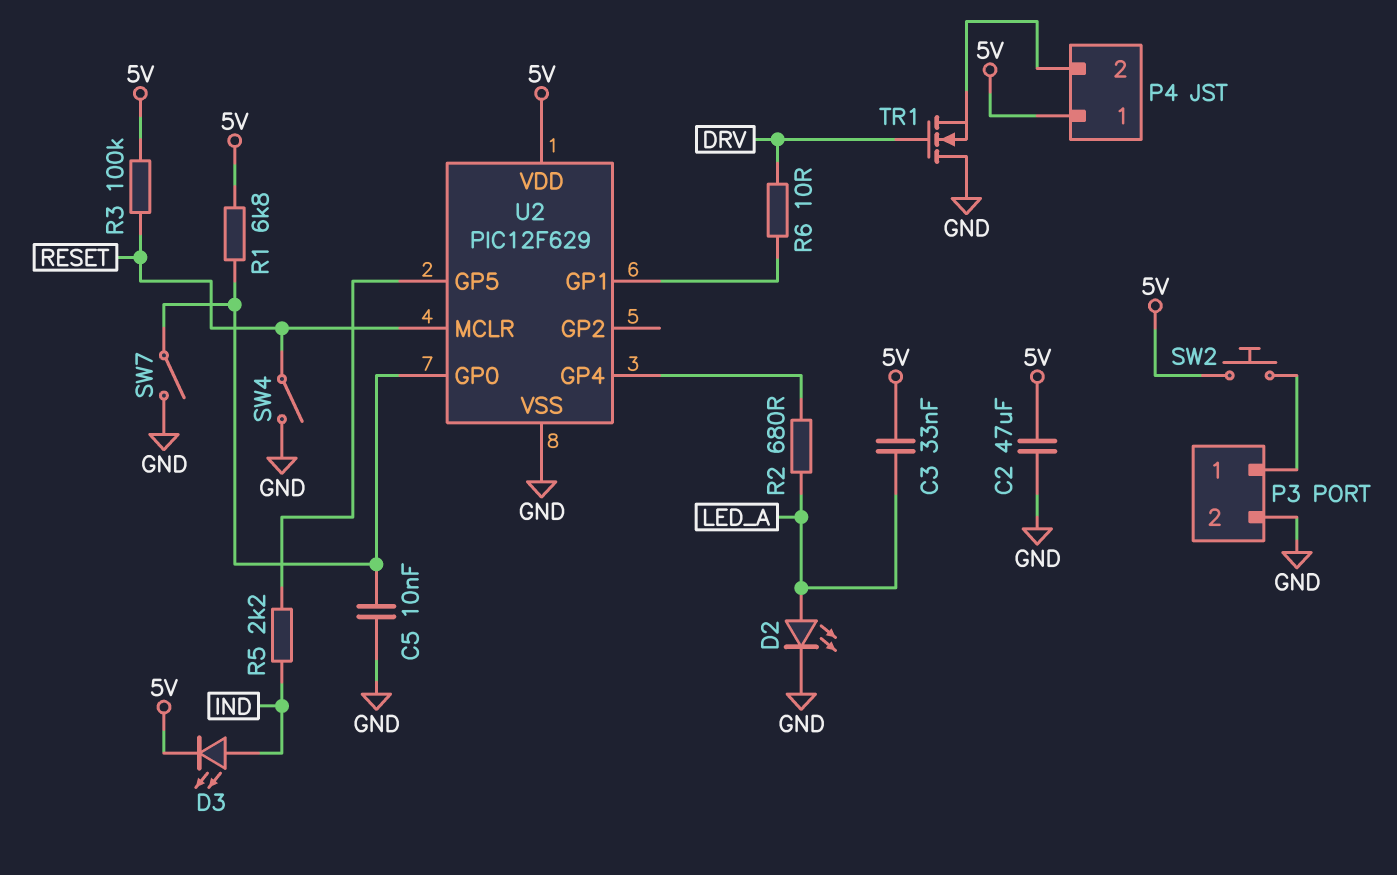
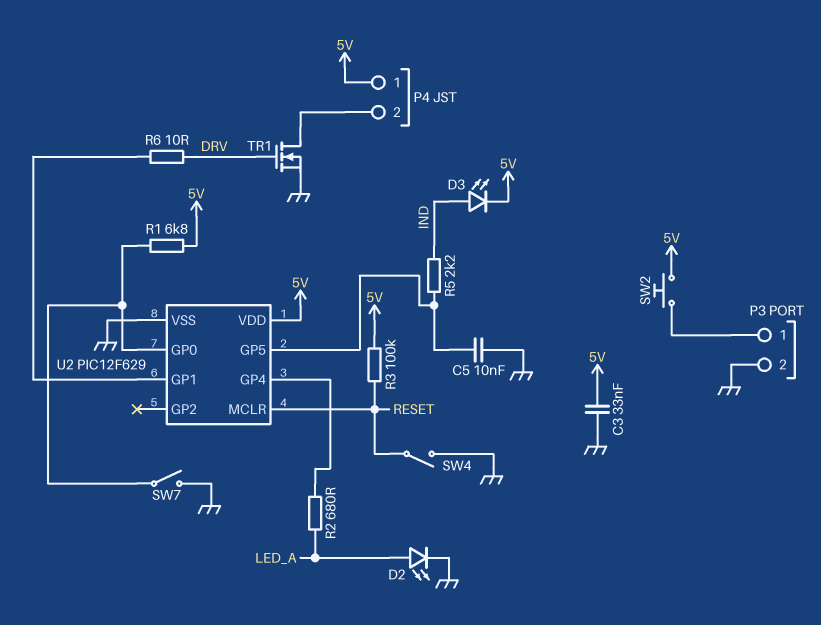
C2: 47uF (5V, GND) -> none
C3: 33nF (5V, LED_A) -> 33nF (5V, GND)
C5: 10nF (GND, U2/GP0) -> 10nF (GND, U2/GP5)
TR1: NMOS (G DRV, D GND, S P4/2) -> NMOS (G DRV, D P4/2, S GND)

